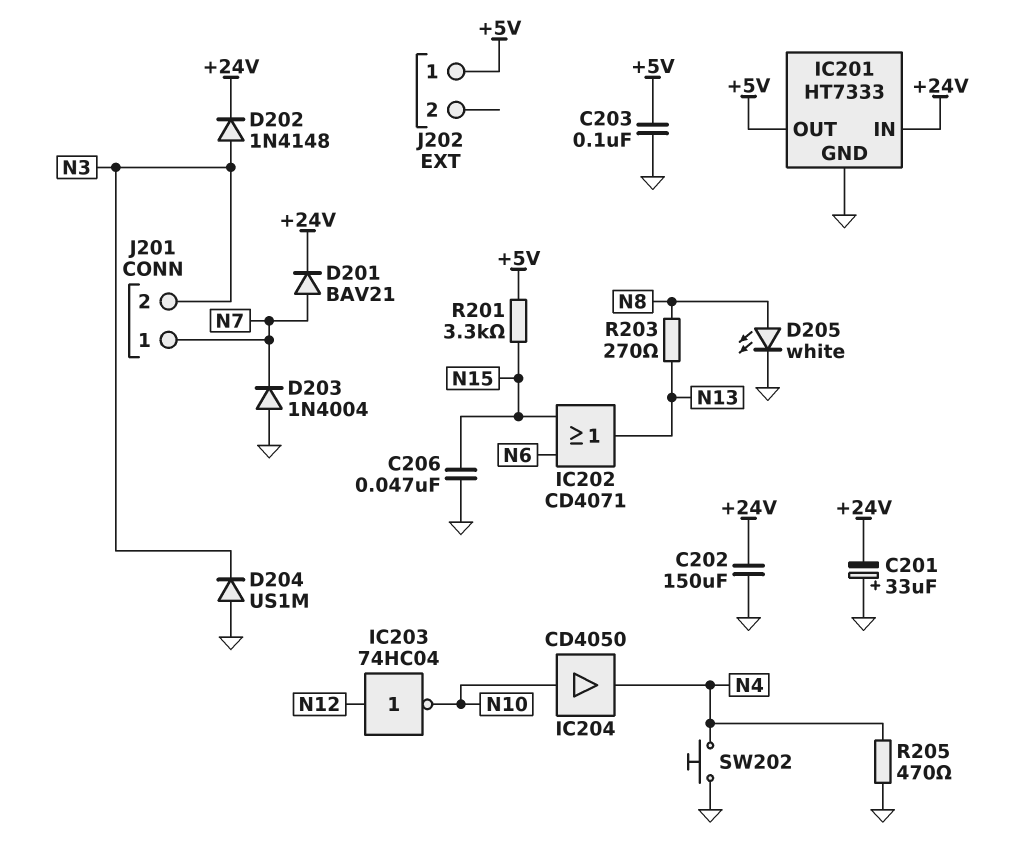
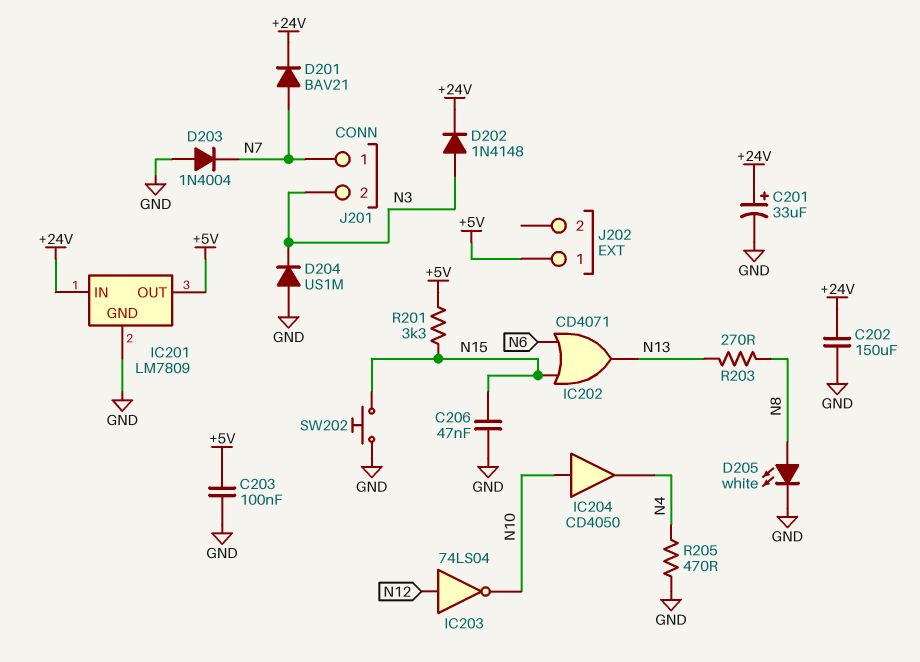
C201: 33uF (plus GND, minus +24V) -> 33uF (plus +24V, minus GND)
IC201: HT7333 -> LM7809
IC203: NOT 74HC04 (in N12, out N10) -> NOT 74LS04 (in N12, out N10)
SW202: button (GND, N4) -> button (GND, N15)

